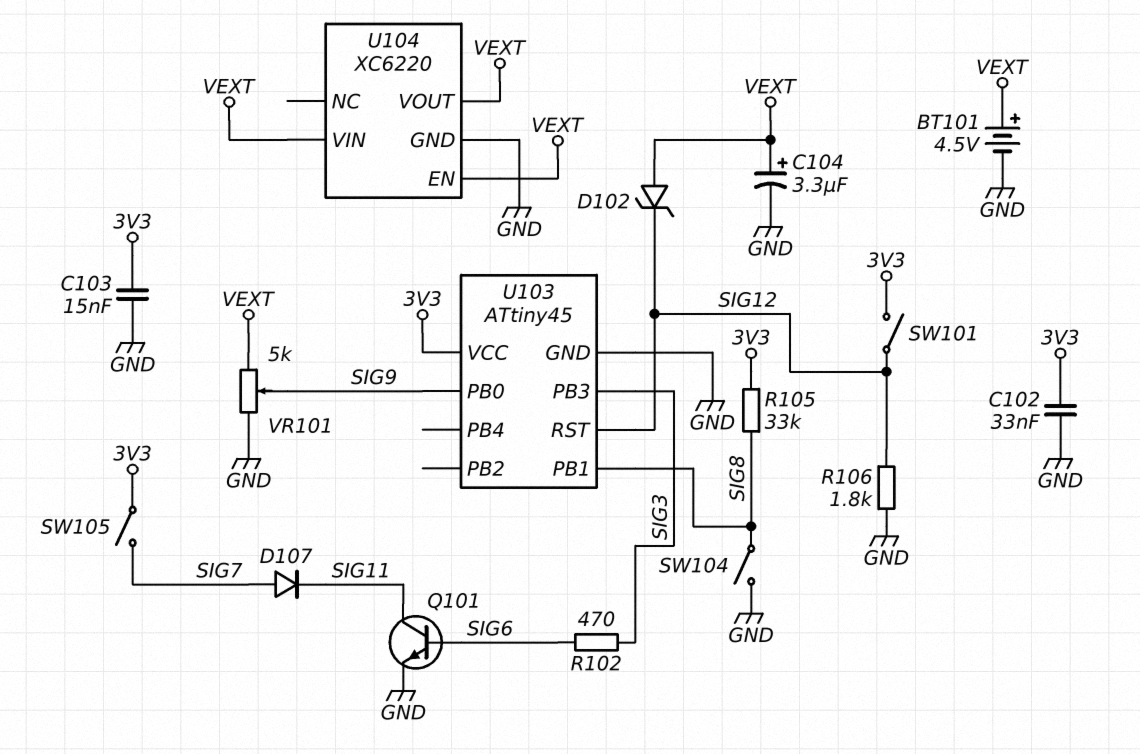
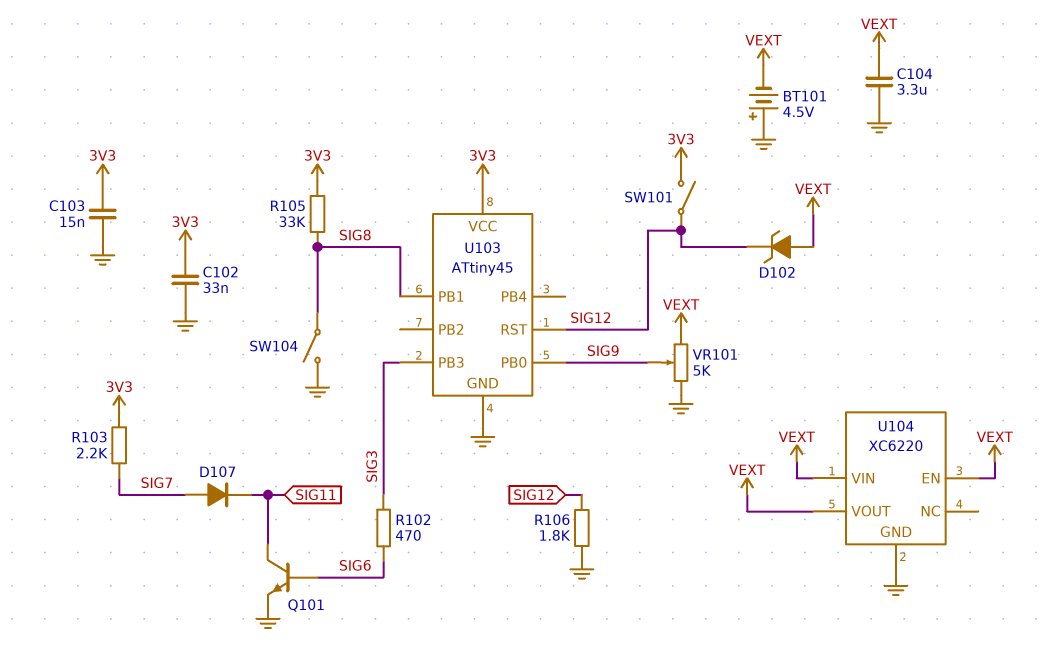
BT101: 4.5V (plus VEXT, minus GND) -> 4.5V (plus GND, minus VEXT)
C104: 3.3uF (plus VEXT, minus GND) -> 3.3uF (GND, VEXT)
R103: none -> 2.2k (3V3, SIG7)
SW105: switch (3V3, SIG7) -> none

